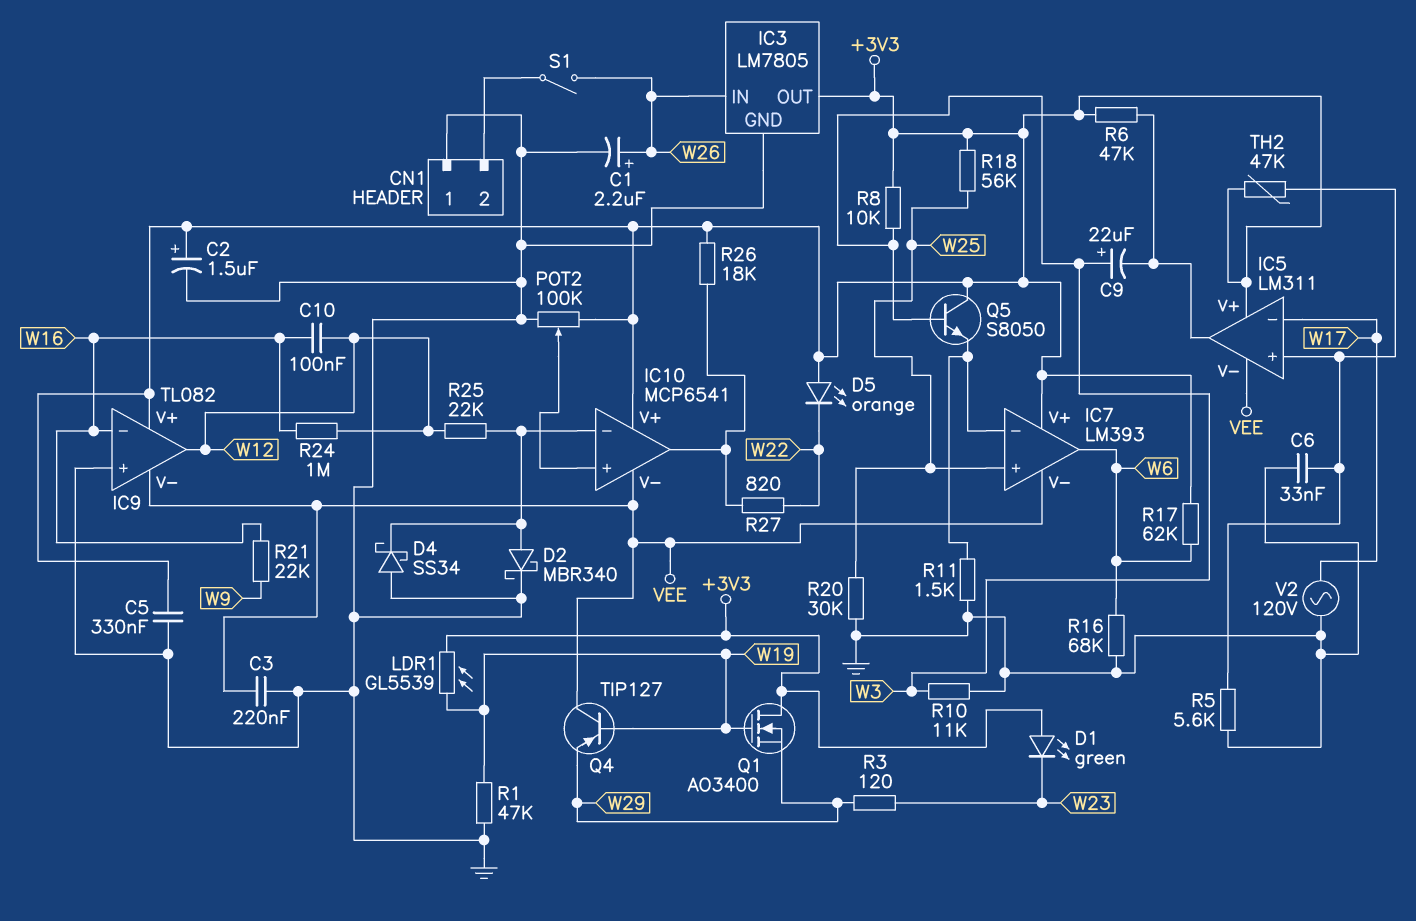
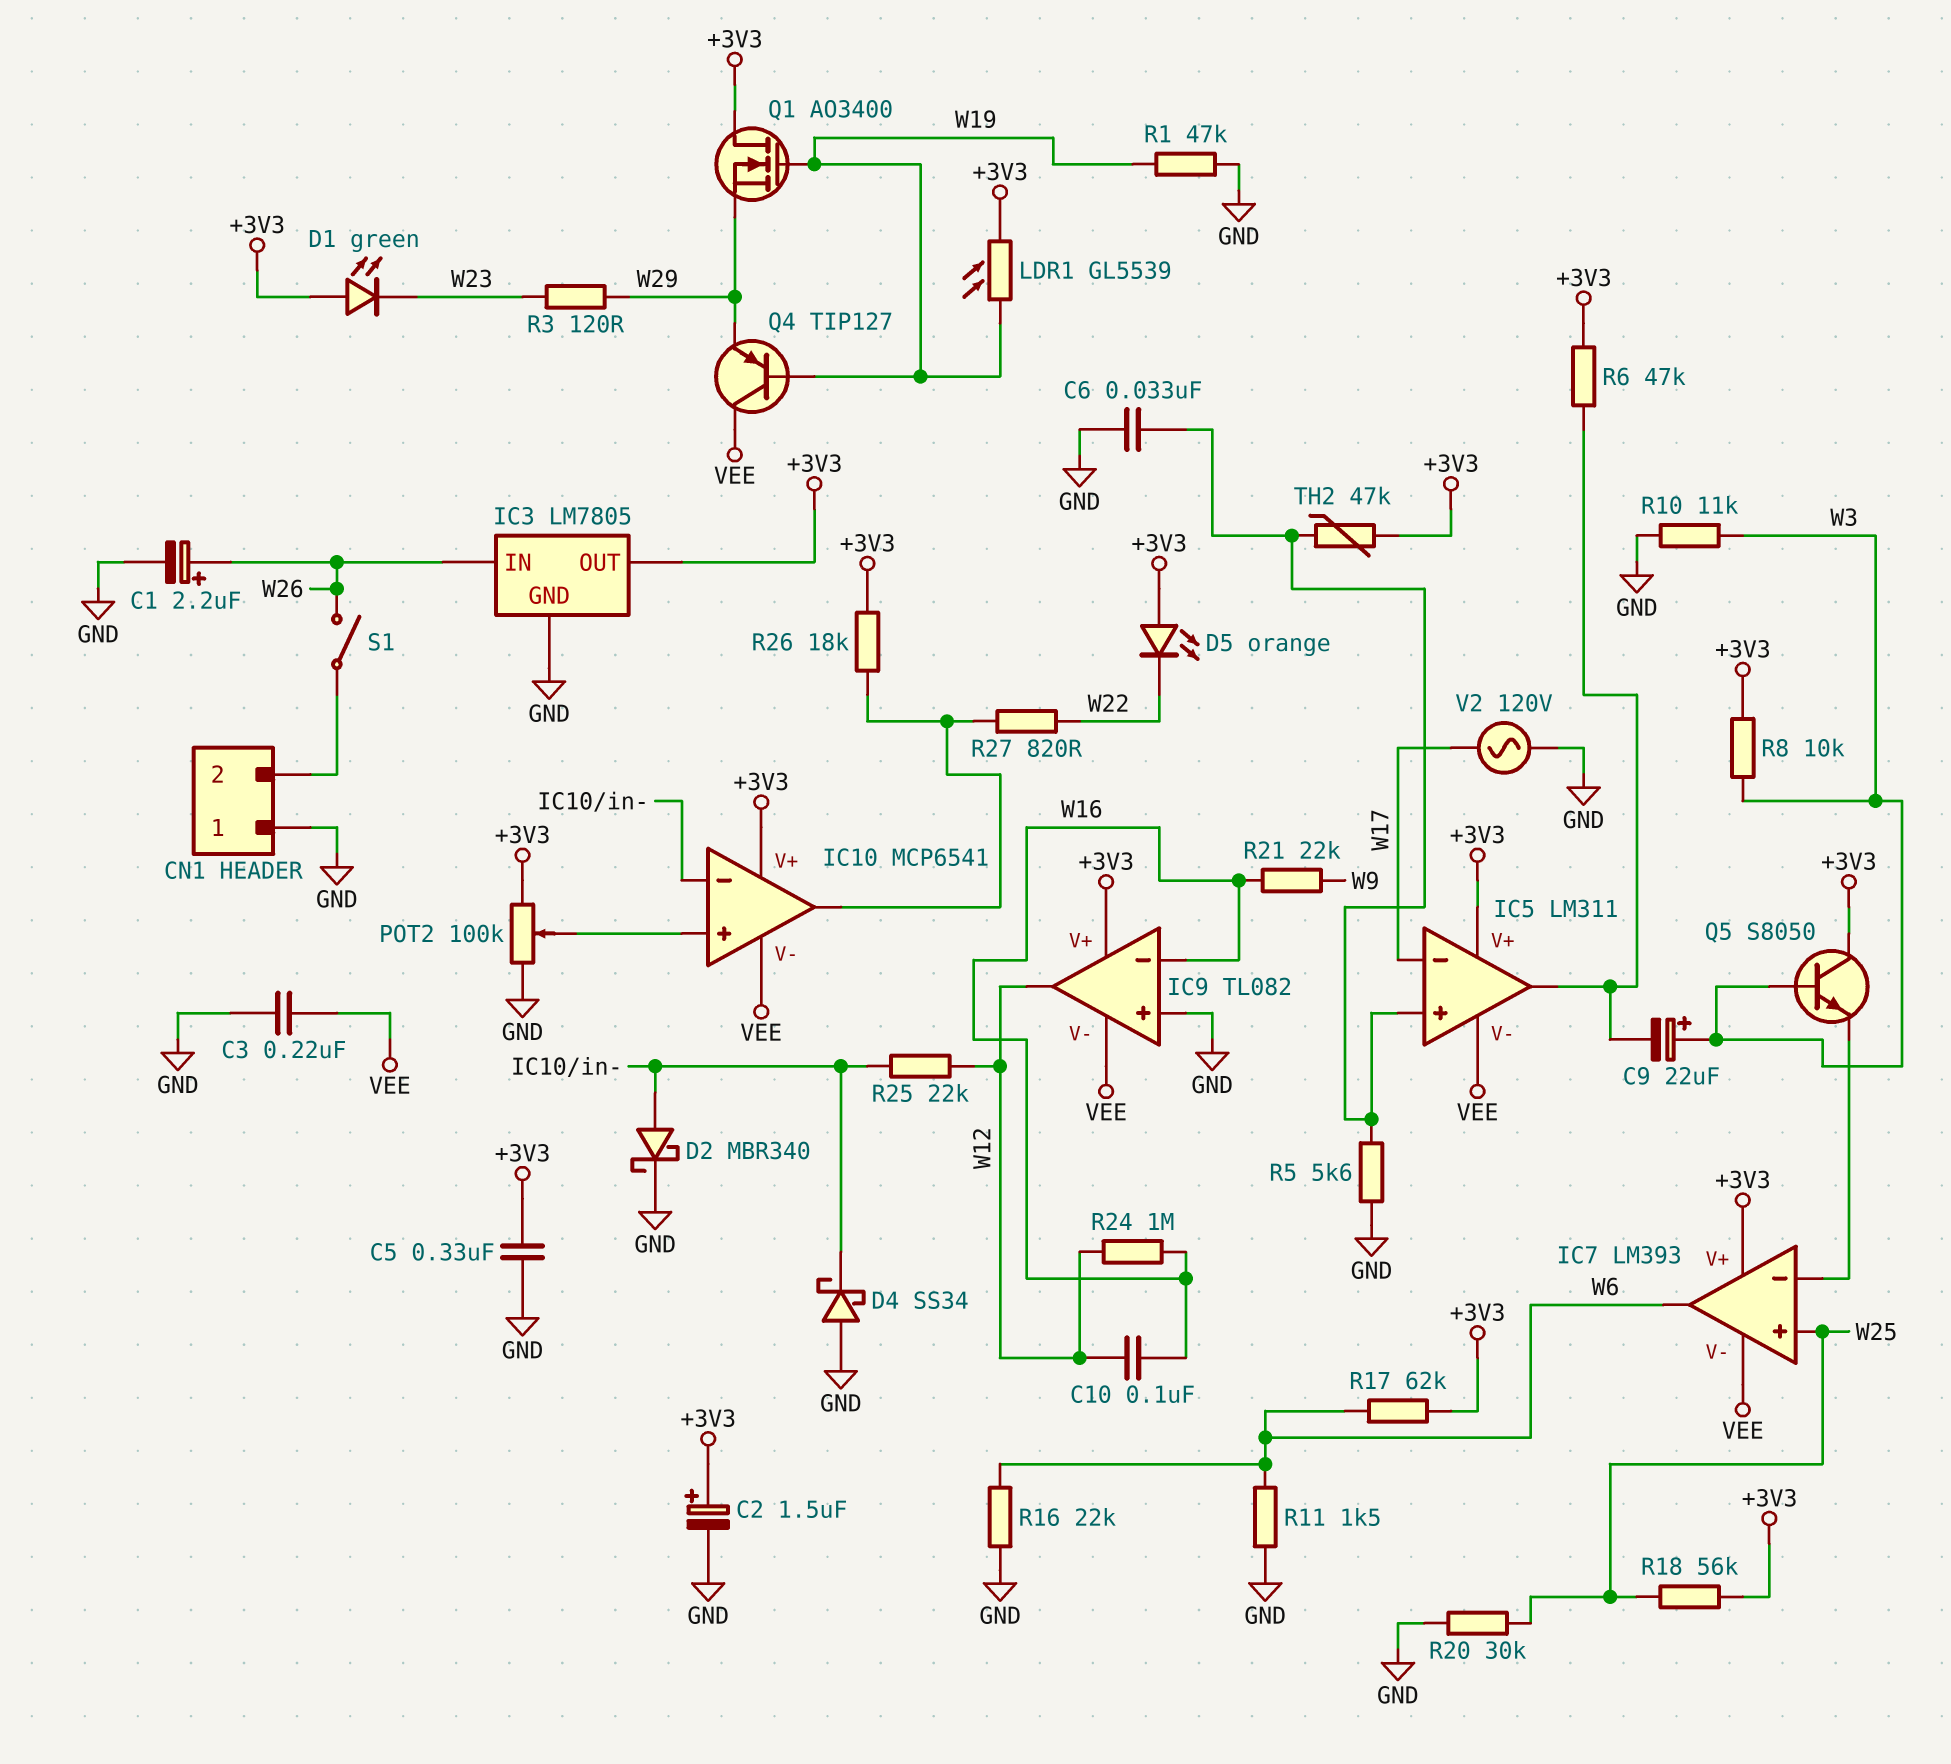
R11: 1.5k (GND, IC7/in-) -> 1.5k (GND, W6)
R16: 68k (GND, W6) -> 22k (GND, W6)

